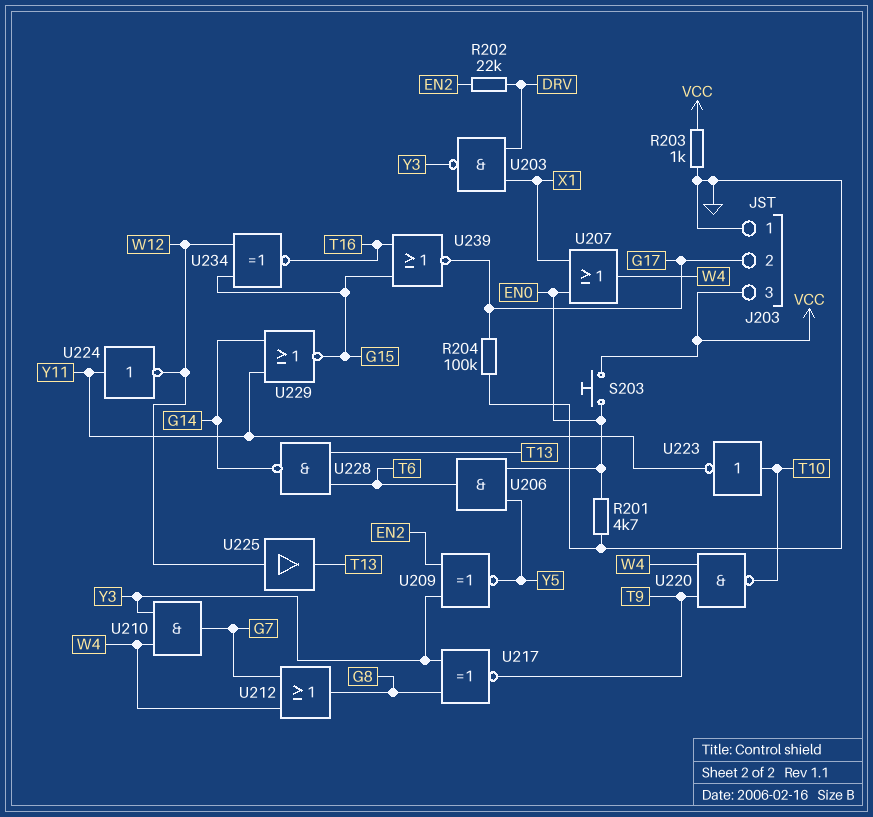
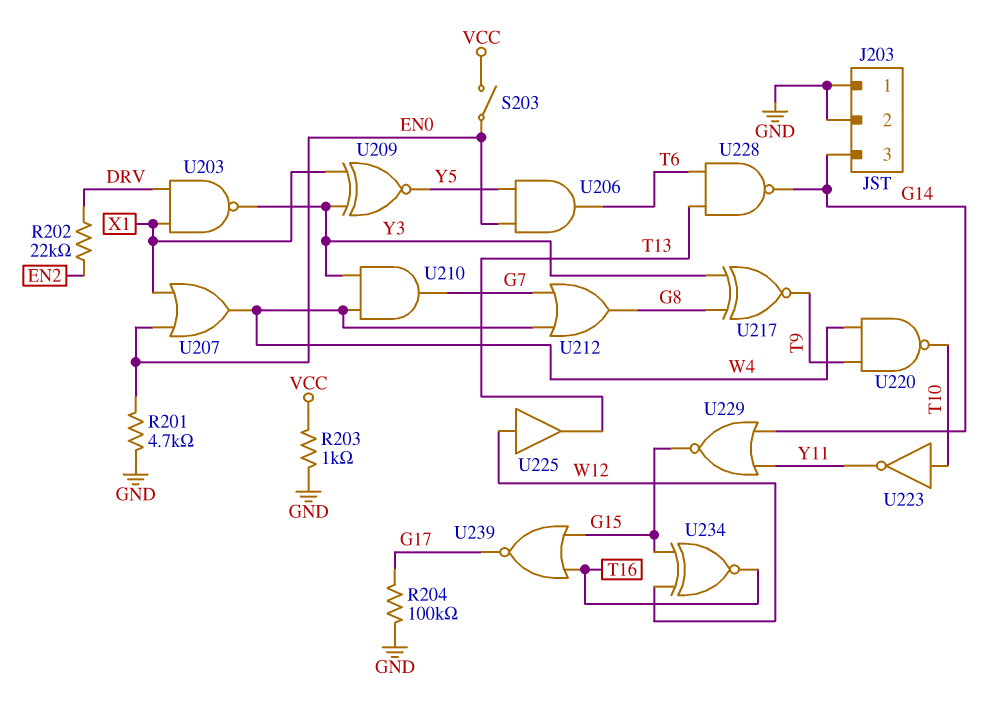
J203 pin 2: G17 -> GND
J203 pin 3: VCC -> G14
S203: button (EN0, VCC) -> switch (EN0, VCC)
U209: XNOR (in EN2, in Y3, out Y5) -> XNOR (in X1, in Y3, out Y5)
U224: NOT (in Y11, out W12) -> none

